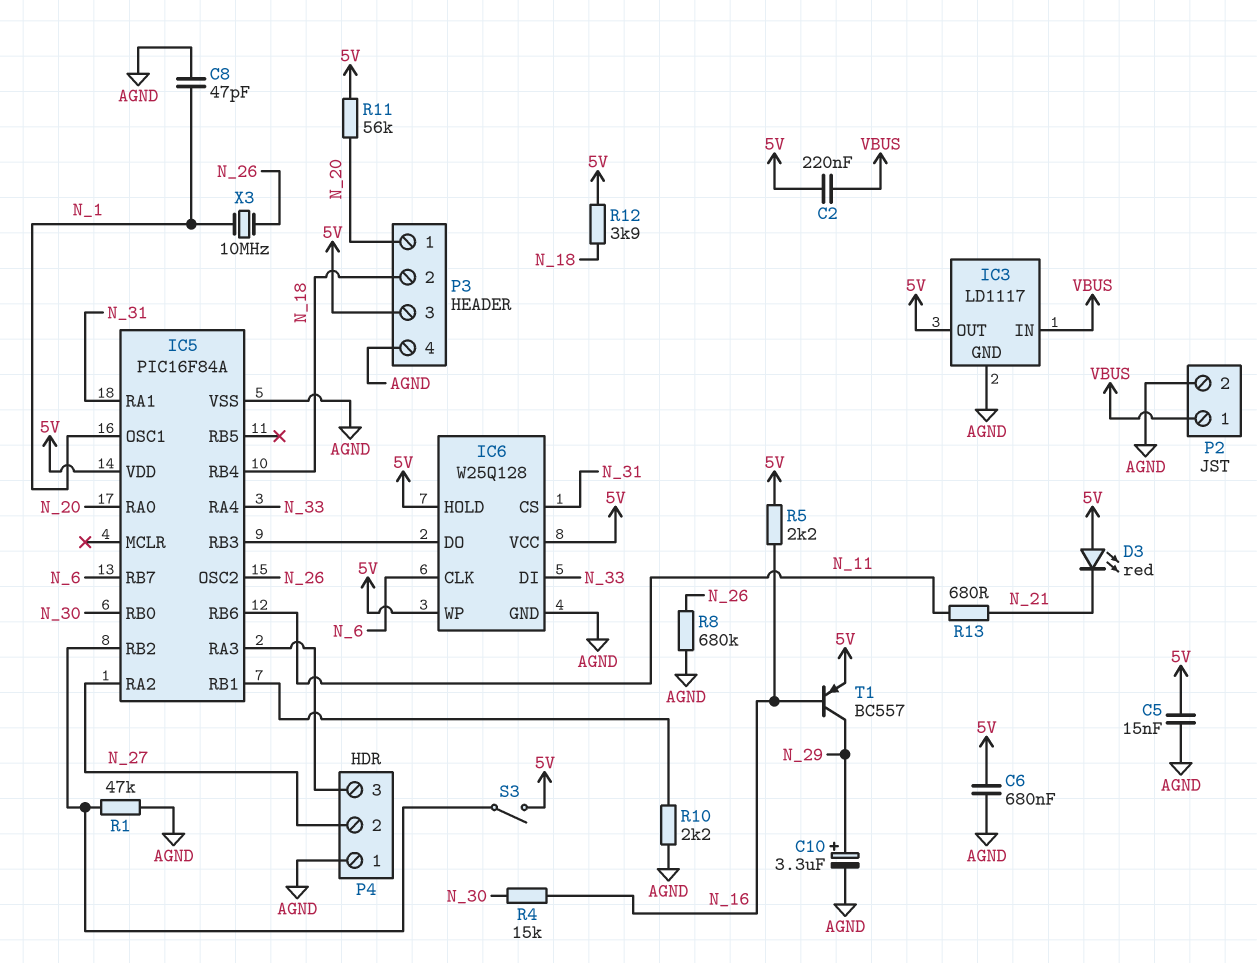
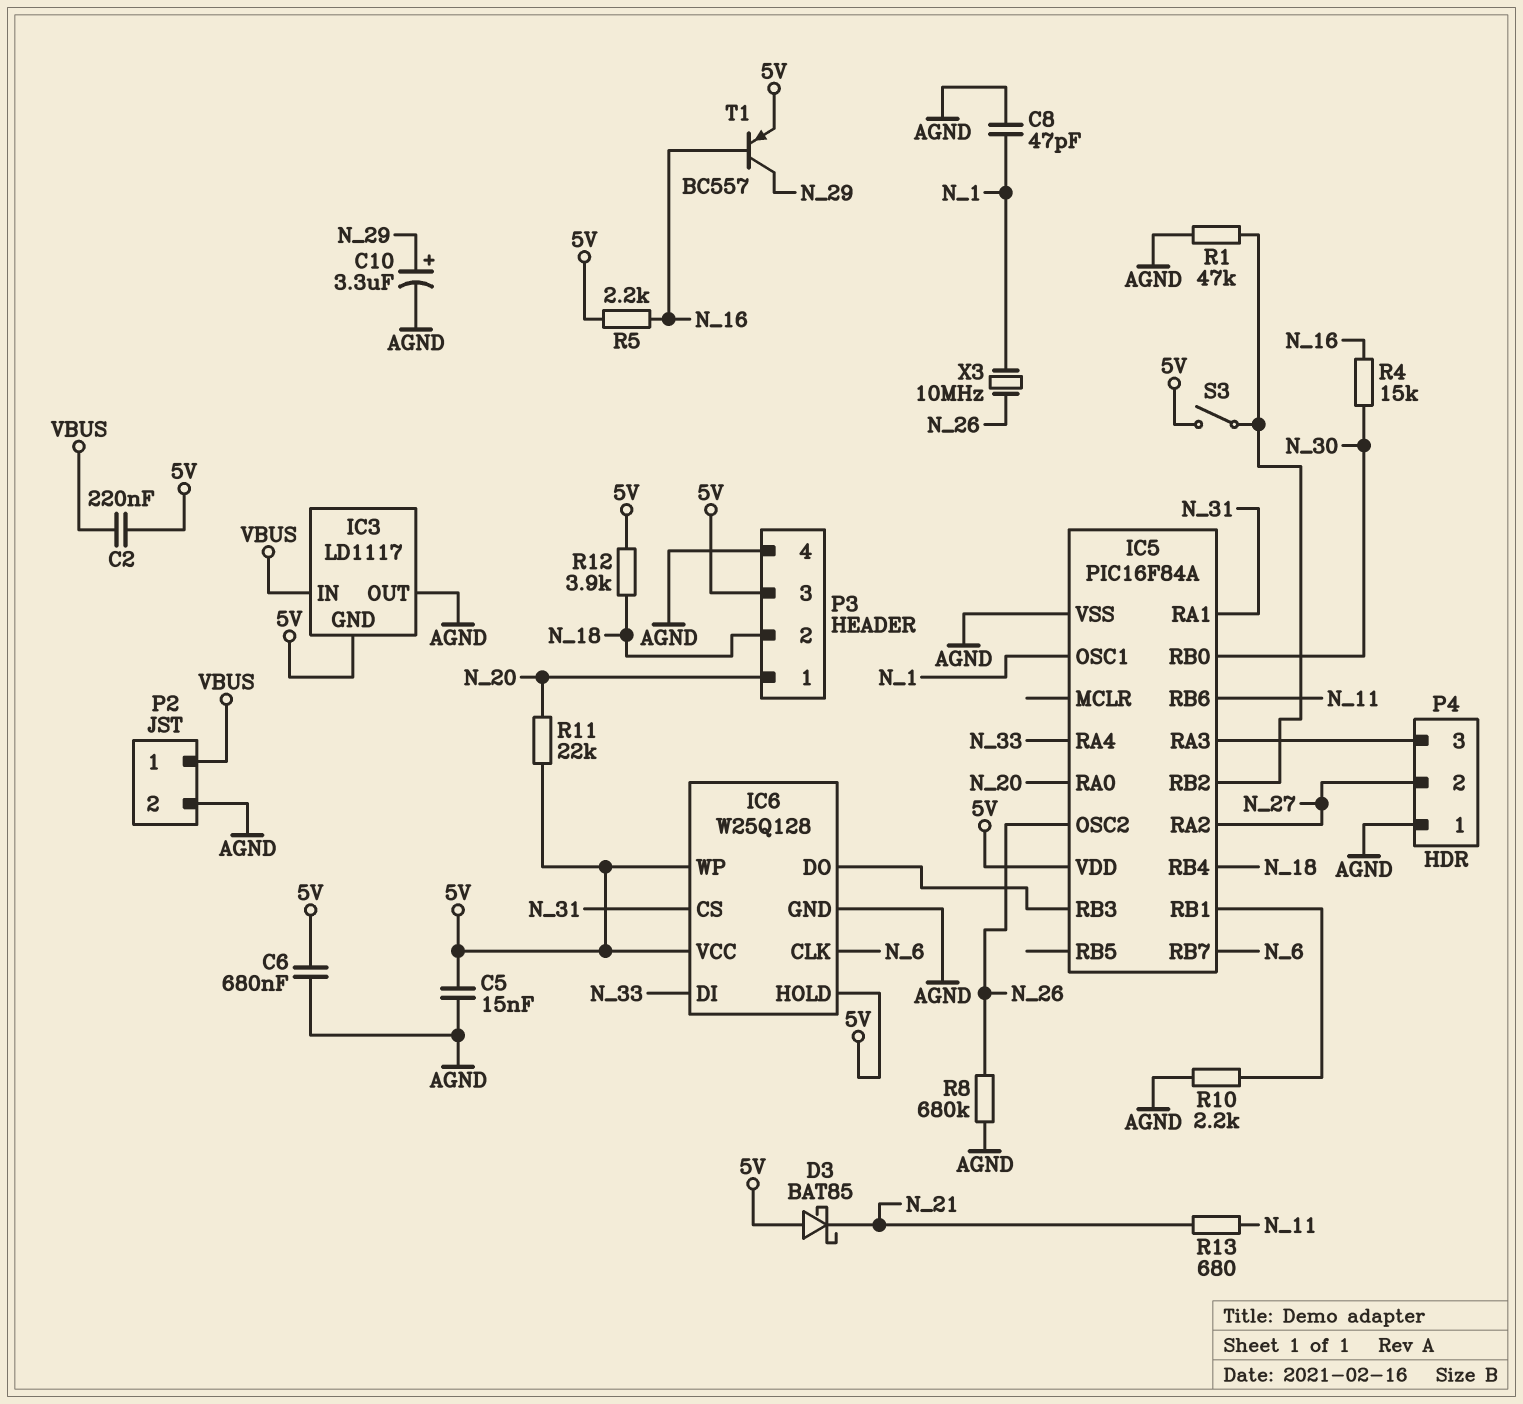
D3: LED red (A 5V, K N_21) -> schottky BAT85 (A 5V, K N_21)
IC3 pin GND: AGND -> 5V
IC3 pin OUT: 5V -> AGND
R11: 56k (5V, N_20) -> 22k (5V, N_20)

